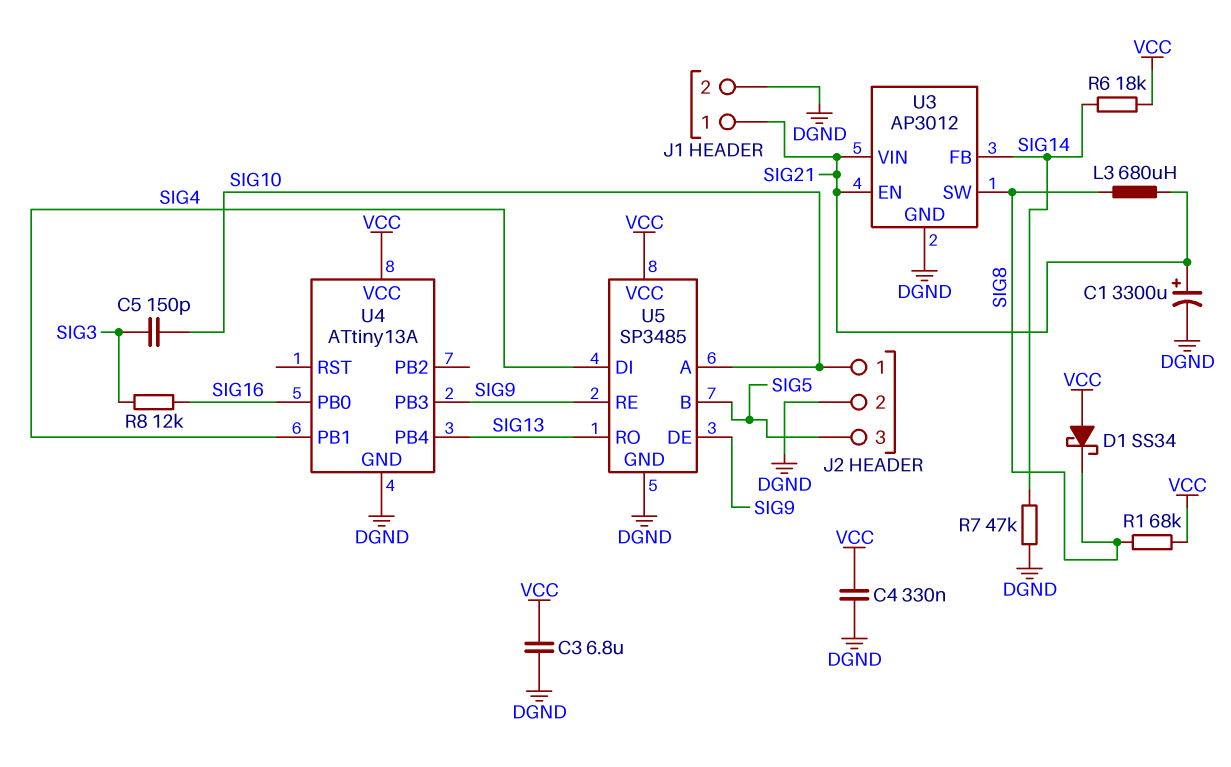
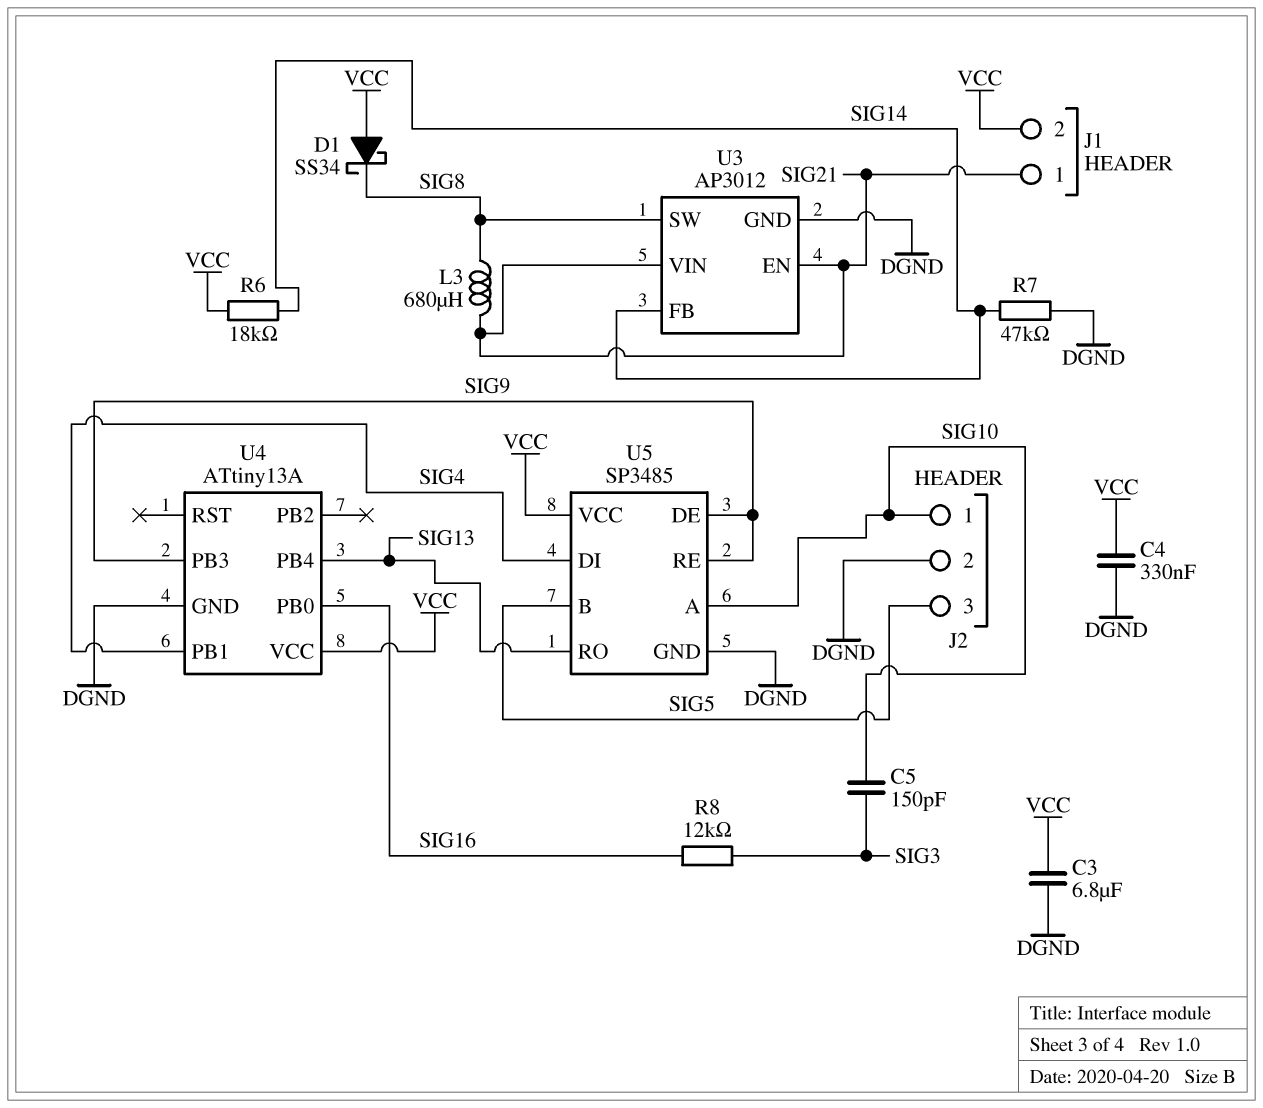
C1: 3300uF (plus SIG21, minus DGND) -> none
J1 pin 2: DGND -> VCC
R1: 68k (SIG8, VCC) -> none

